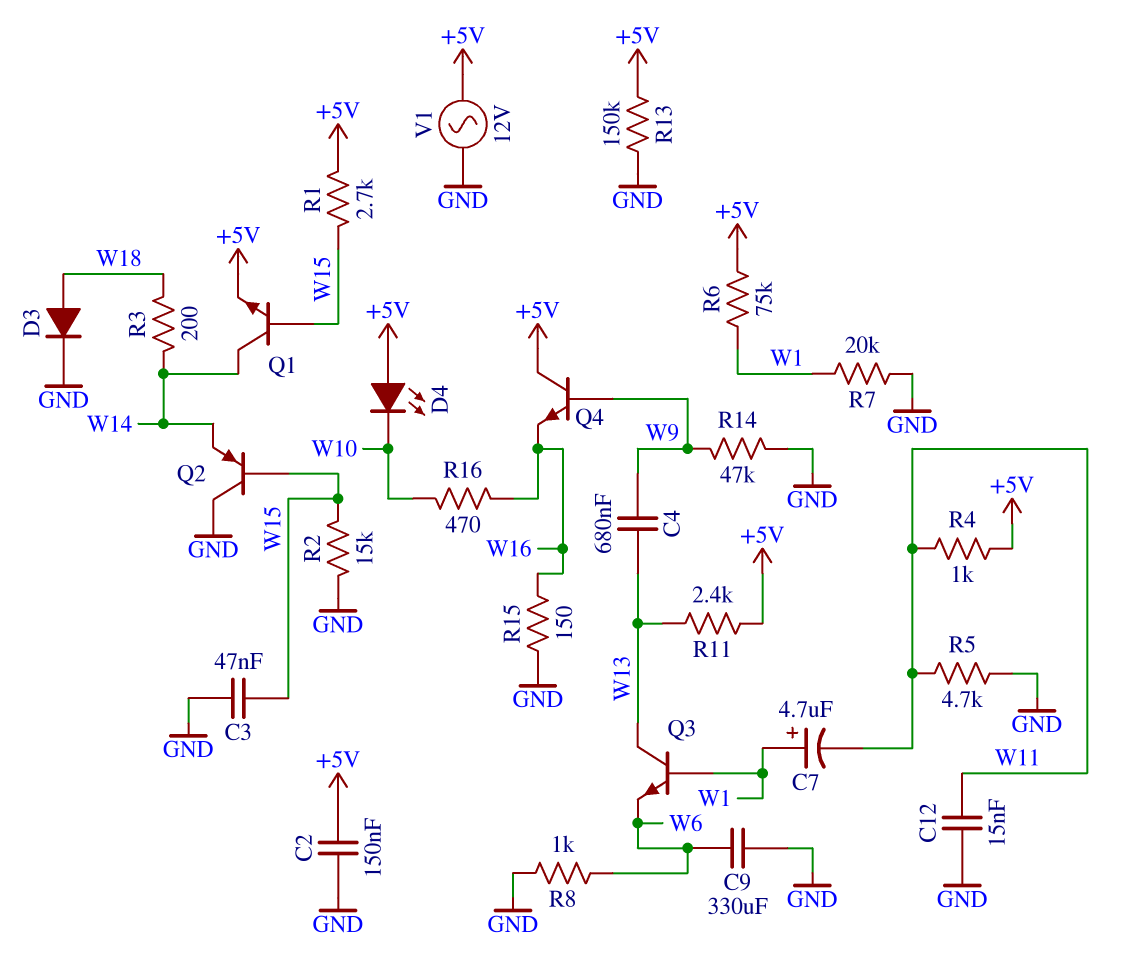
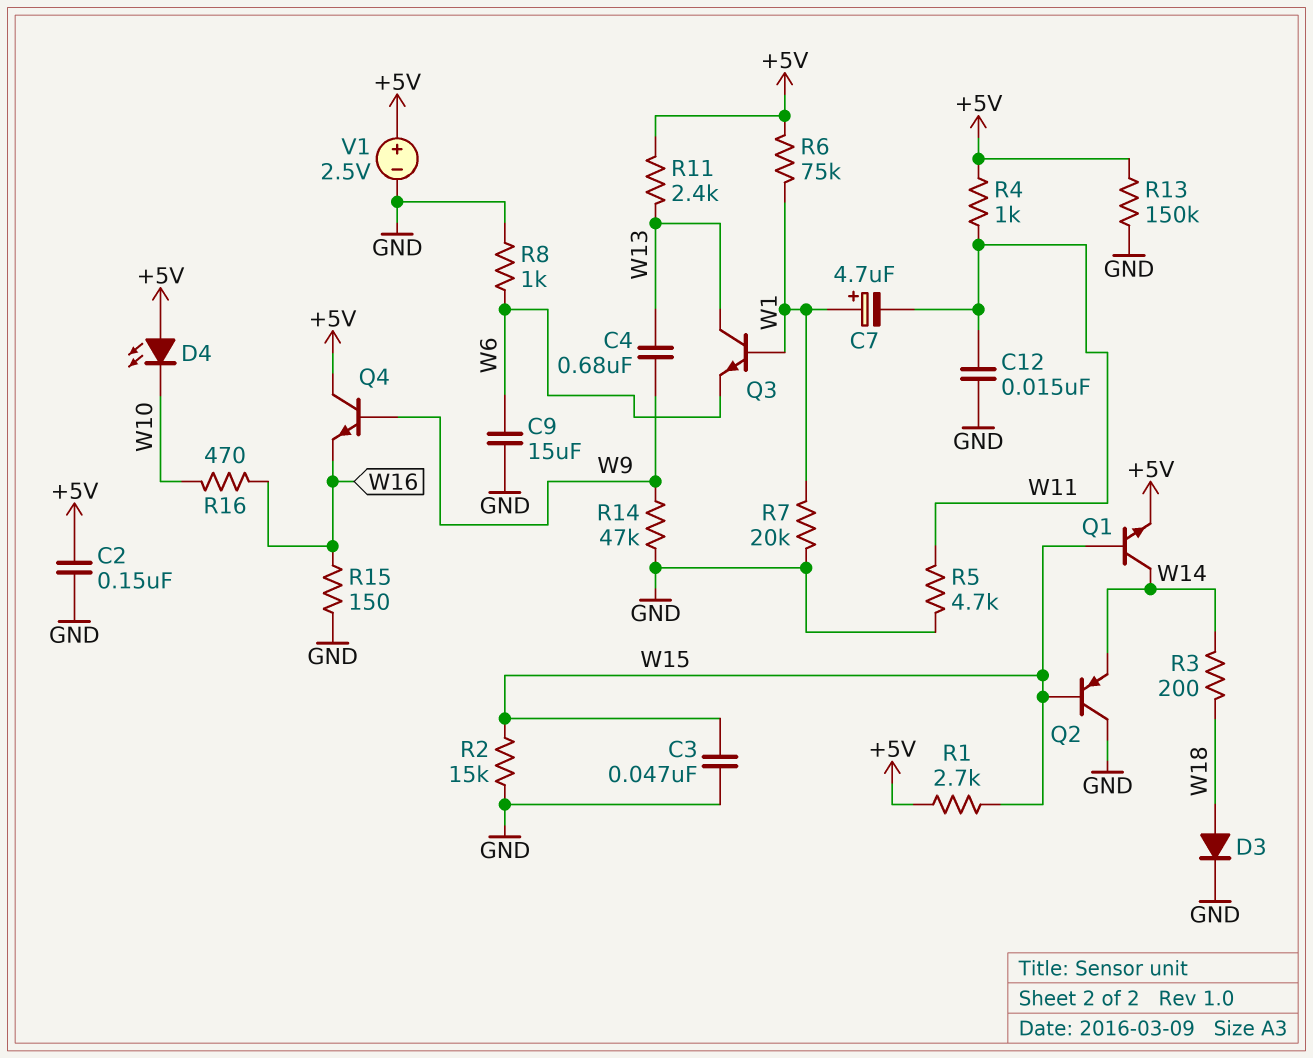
C9: 330uF (GND, W6) -> 15uF (GND, W6)
V1: AC 12V (+5V, GND) -> 2.5V (plus +5V, minus GND)

